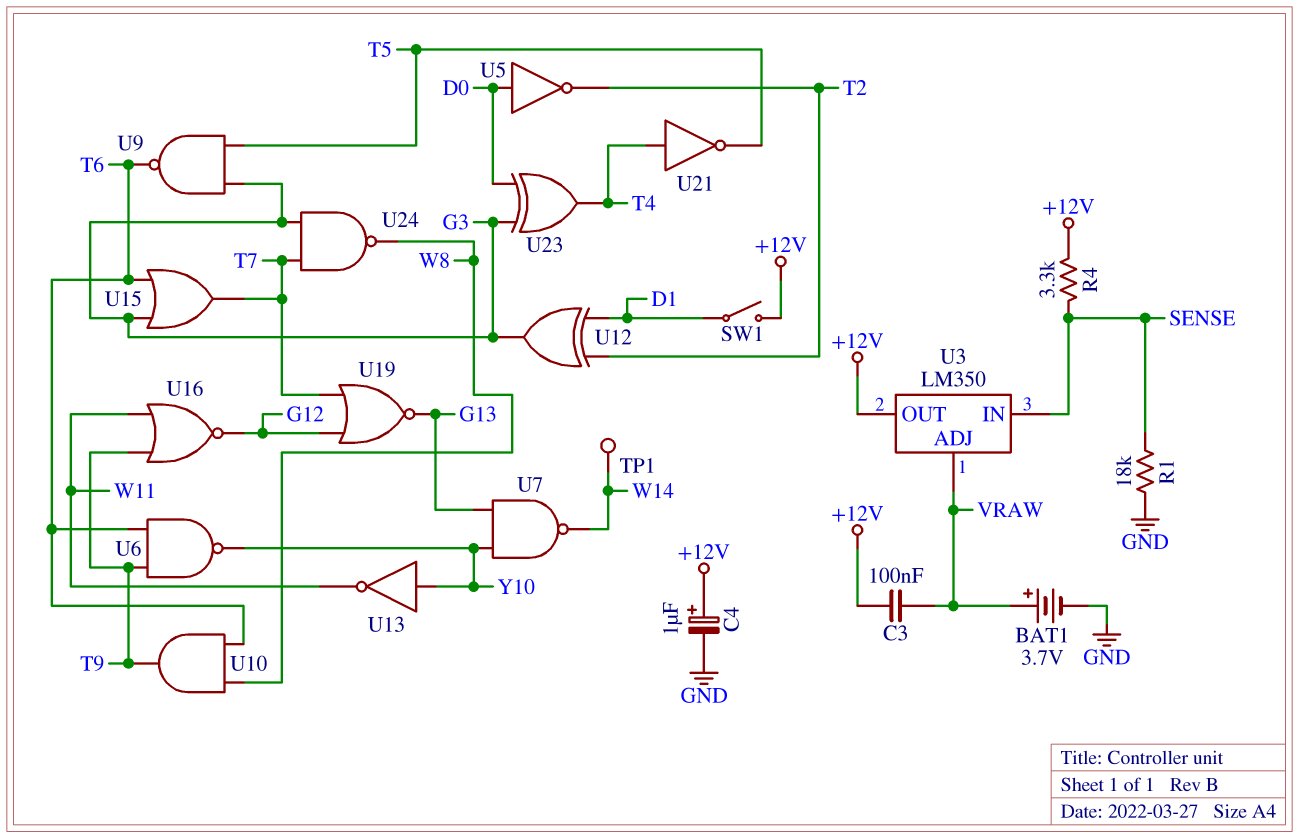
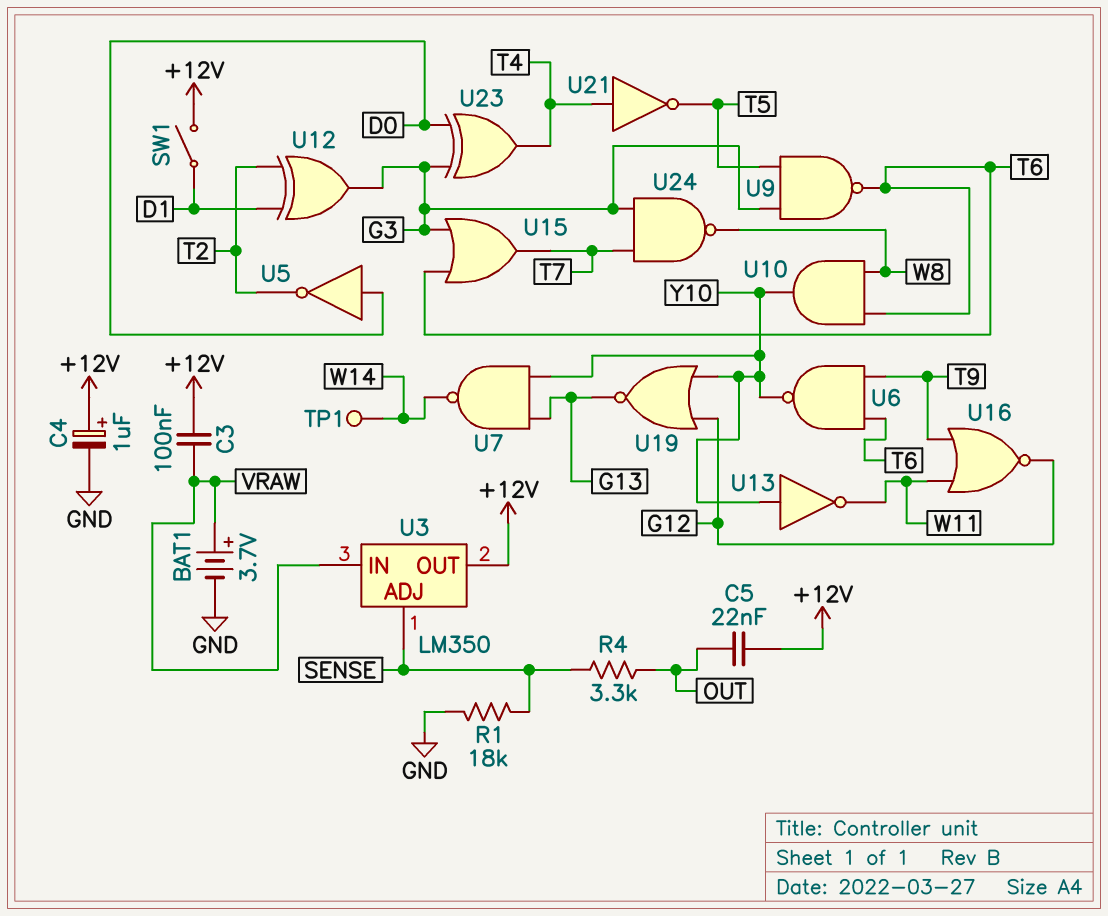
C5: none -> 22nF (+12V, OUT)
R4: 3.3k (+12V, SENSE) -> 3.3k (OUT, SENSE)
U3 pin ADJ: VRAW -> SENSE
U3 pin IN: SENSE -> VRAW
U10: AND (in T6, in W8, out T9) -> AND (in T6, in W8, out Y10)
U19: NOR (in G12, in T7, out G13) -> NOR (in G12, in Y10, out G13)

